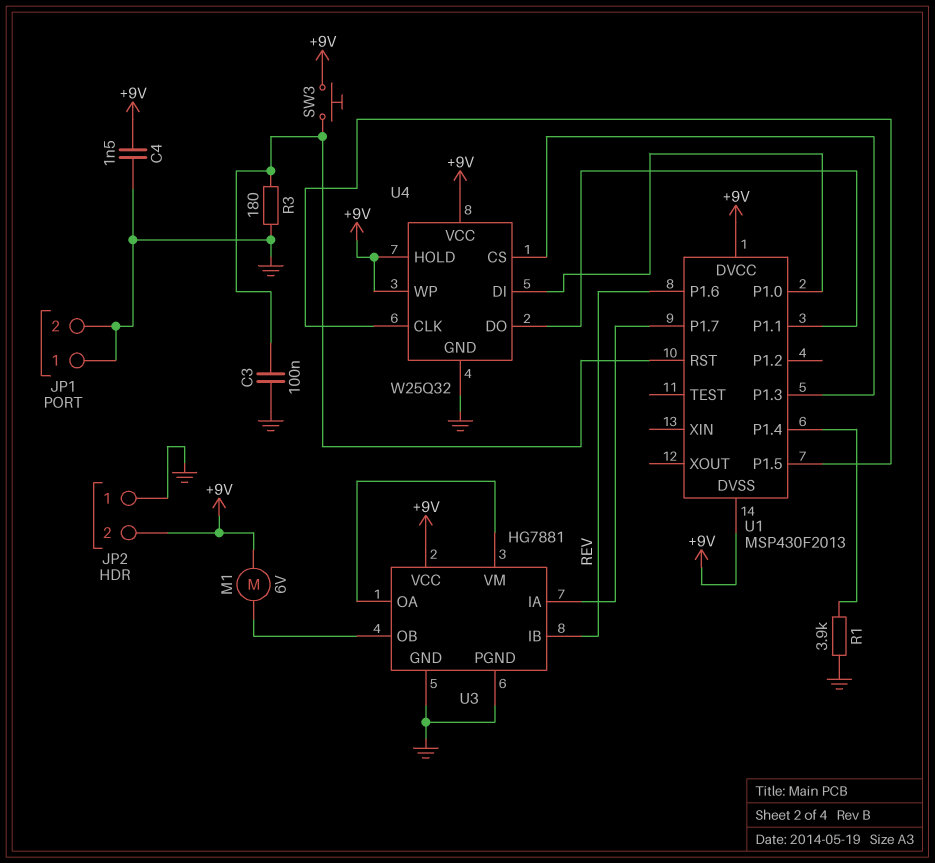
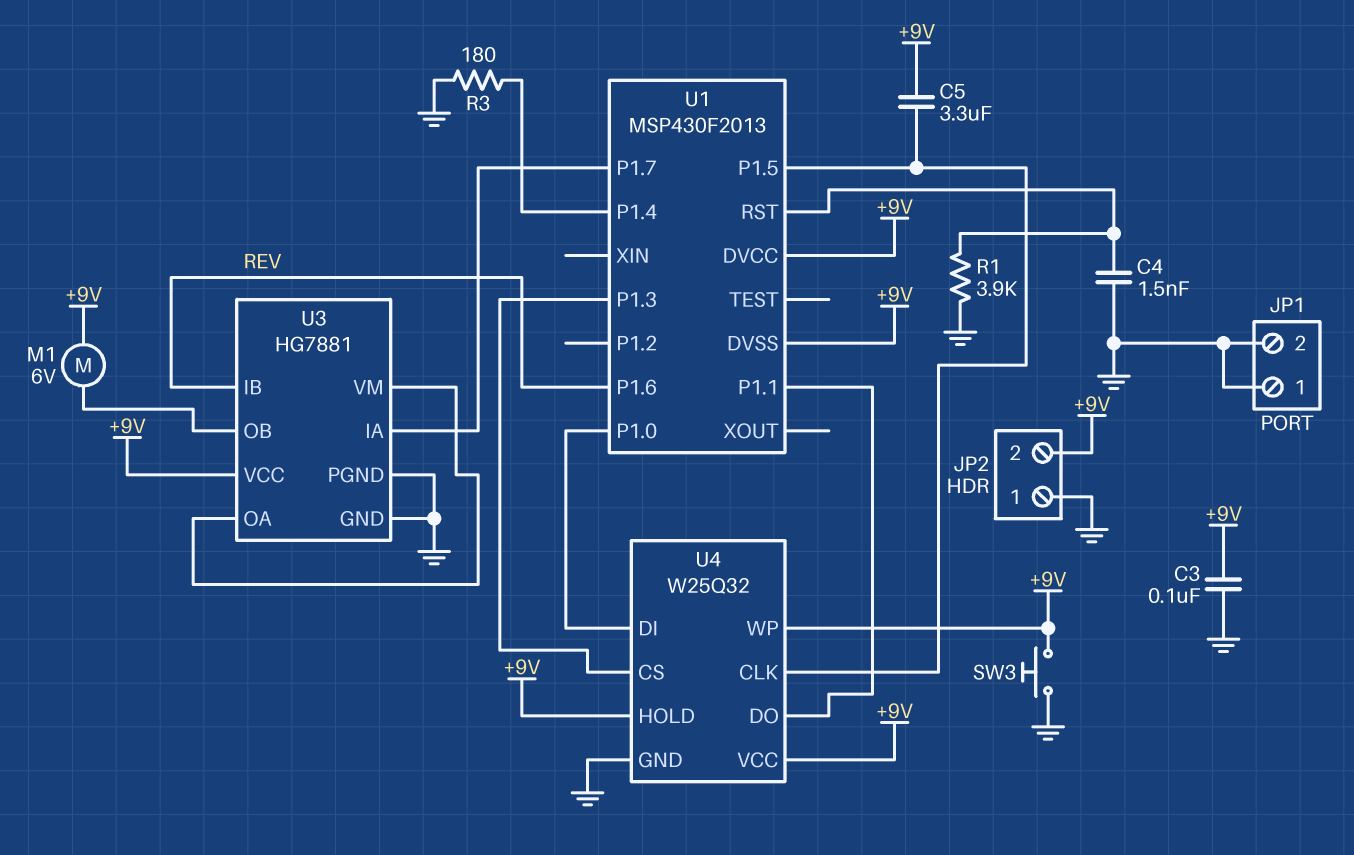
C3: 100nF (GND, U1/RST) -> 100nF (+9V, GND)
C4: 1.5nF (+9V, GND) -> 1.5nF (GND, U1/RST)
C5: none -> 3.3uF (+9V, U1/P1.5)
R1: 3.9k (GND, U1/P1.4) -> 3.9k (GND, U1/RST)
R3: 180 (GND, U1/RST) -> 180 (GND, U1/P1.4)
SW3: button (+9V, U1/RST) -> button (+9V, GND)

